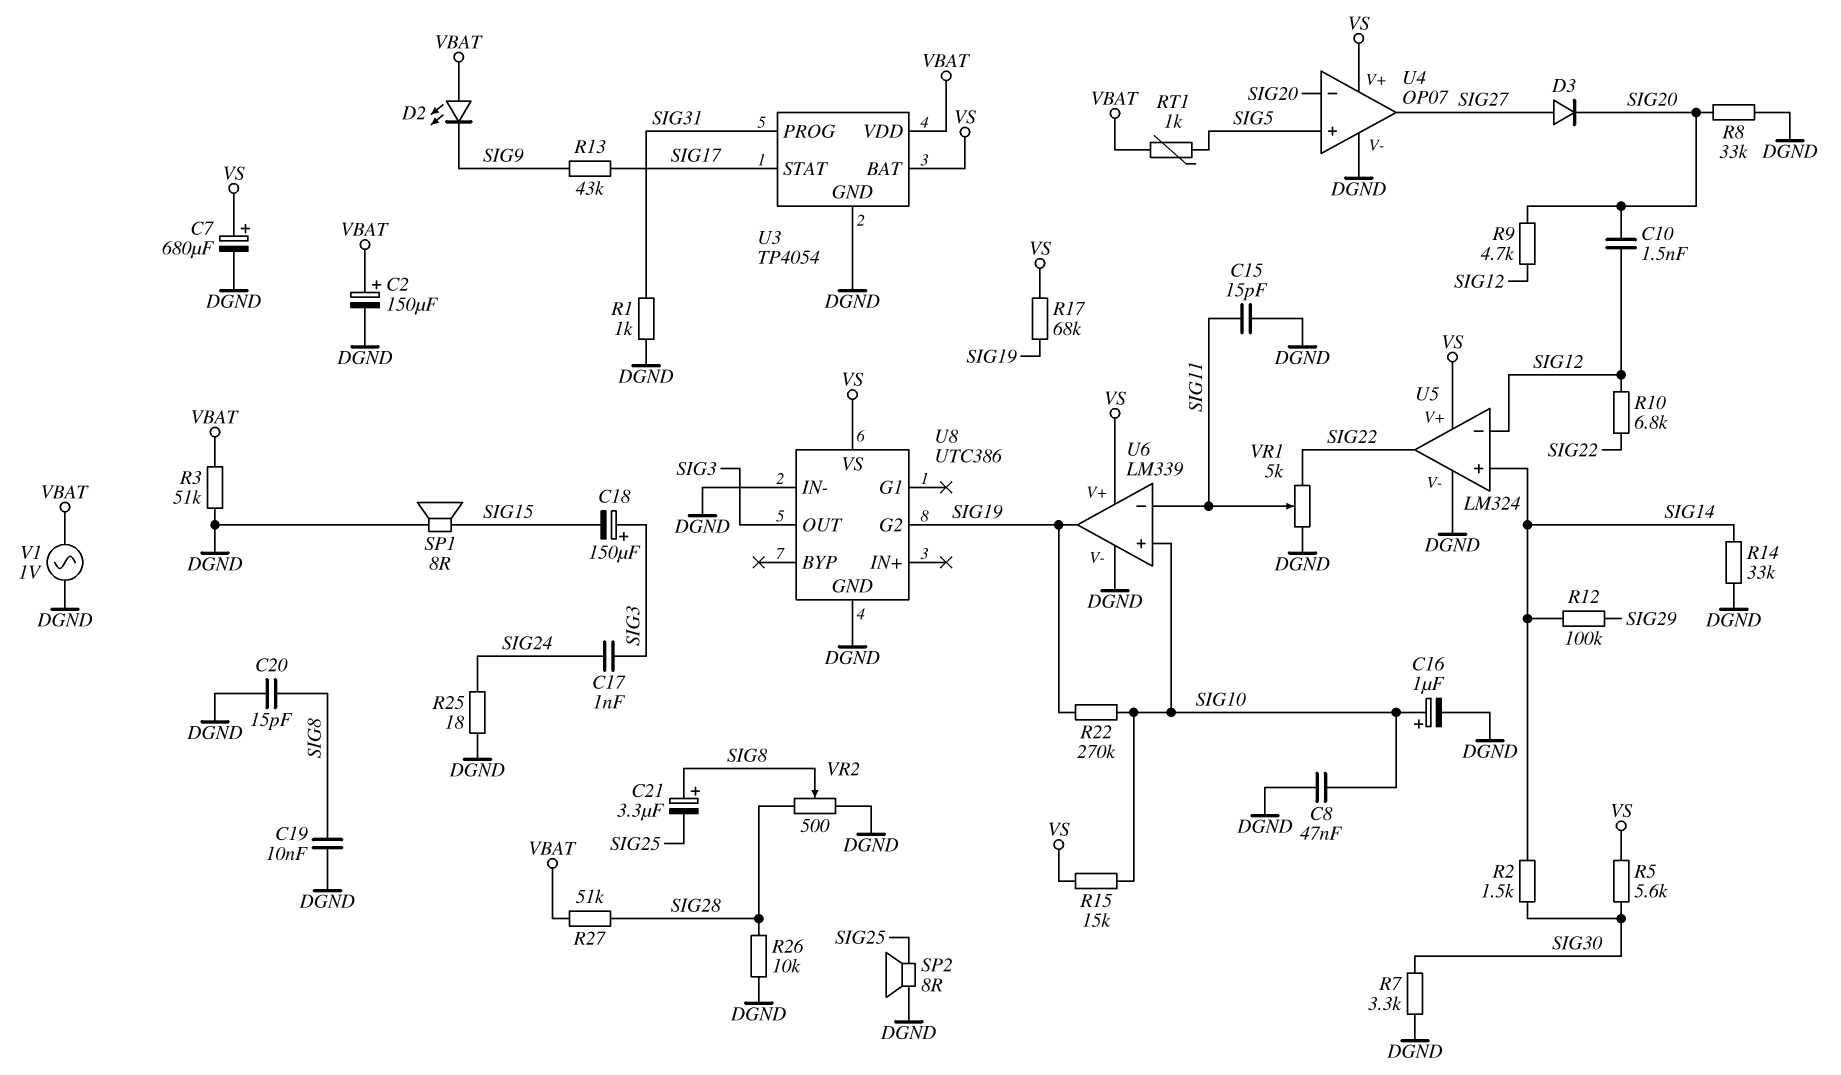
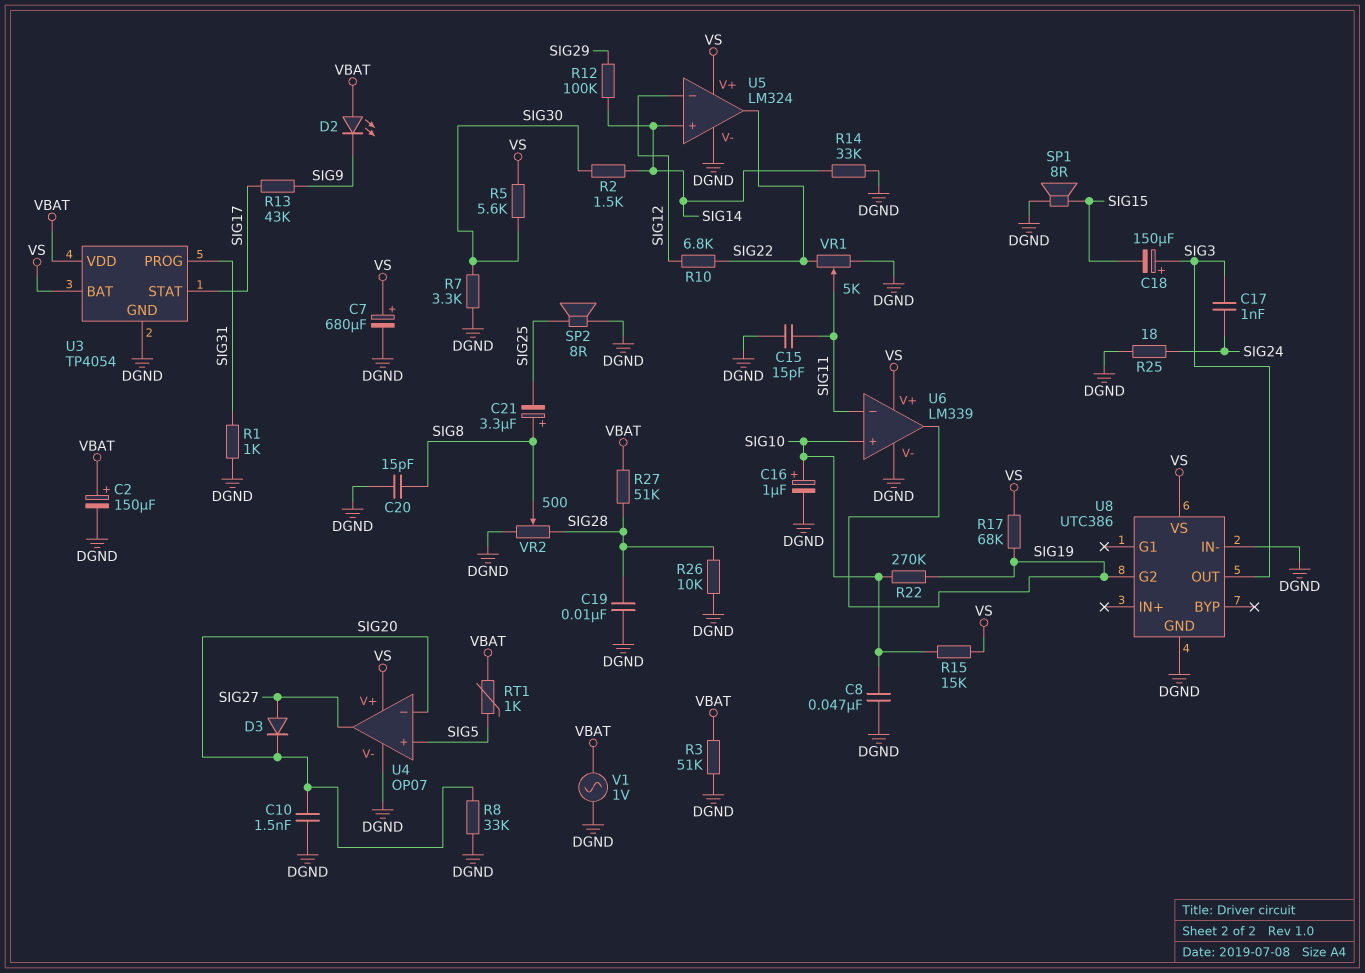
C10: 1.5nF (SIG12, SIG20) -> 1.5nF (DGND, SIG20)
C19: 10nF (DGND, SIG8) -> 10nF (DGND, SIG28)
R9: 4.7k (SIG12, SIG20) -> none

